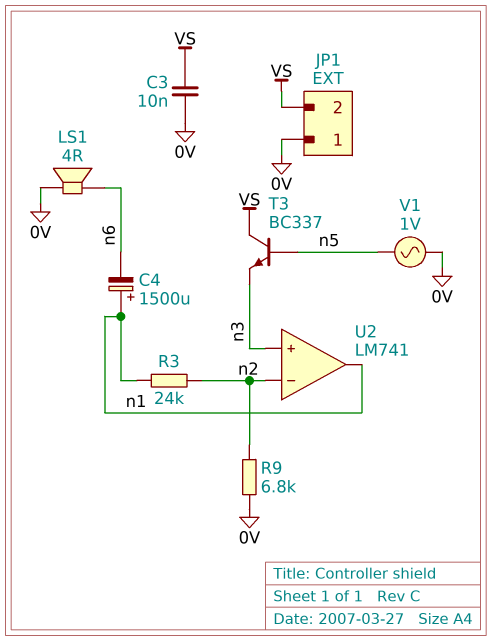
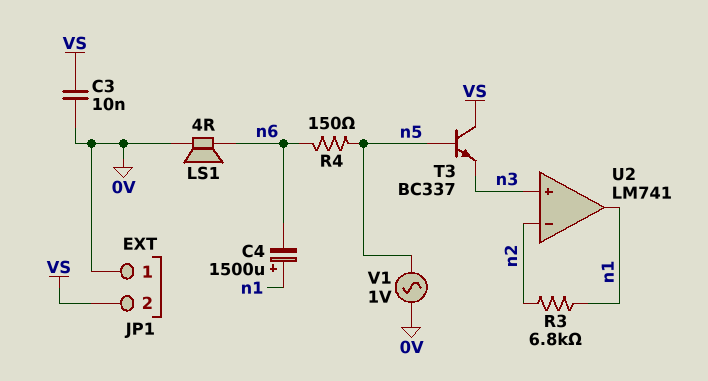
R3: 24k (n1, n2) -> 6.8k (n1, n2)
R4: none -> 150 (n5, n6)
R9: 6.8k (0V, n2) -> none

